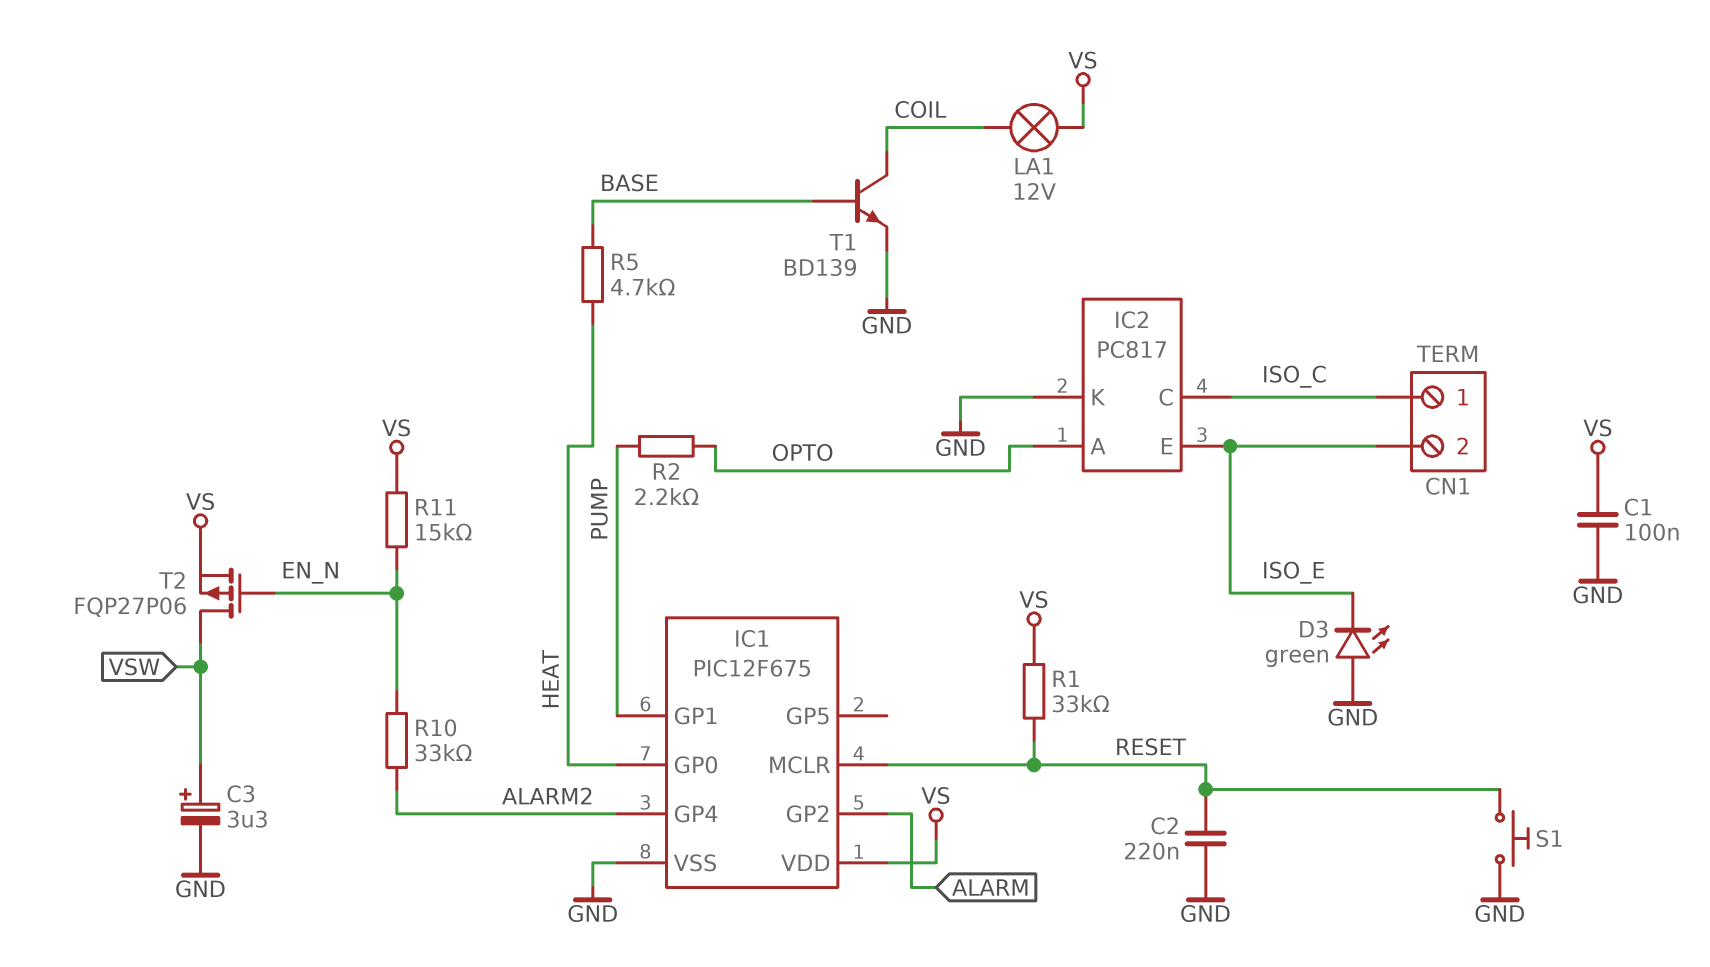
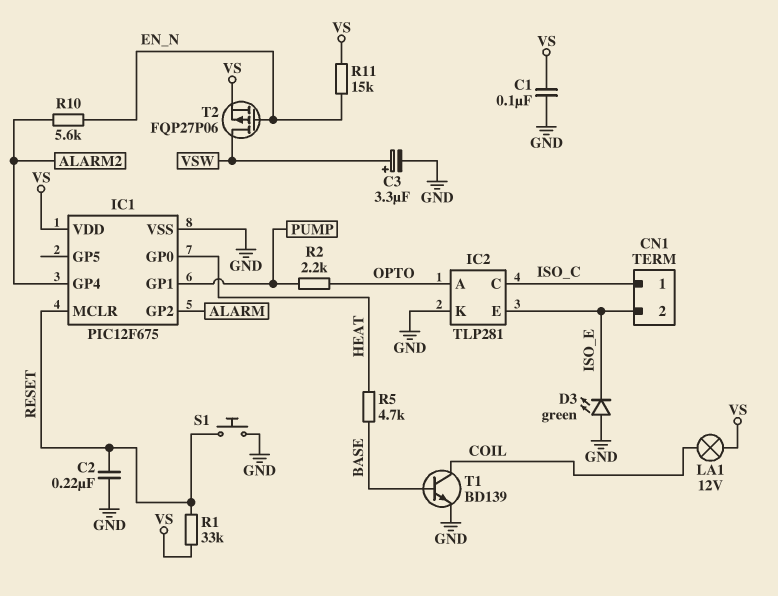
IC2: PC817 -> TLP281
R10: 33k (ALARM2, EN_N) -> 5.6k (ALARM2, EN_N)

